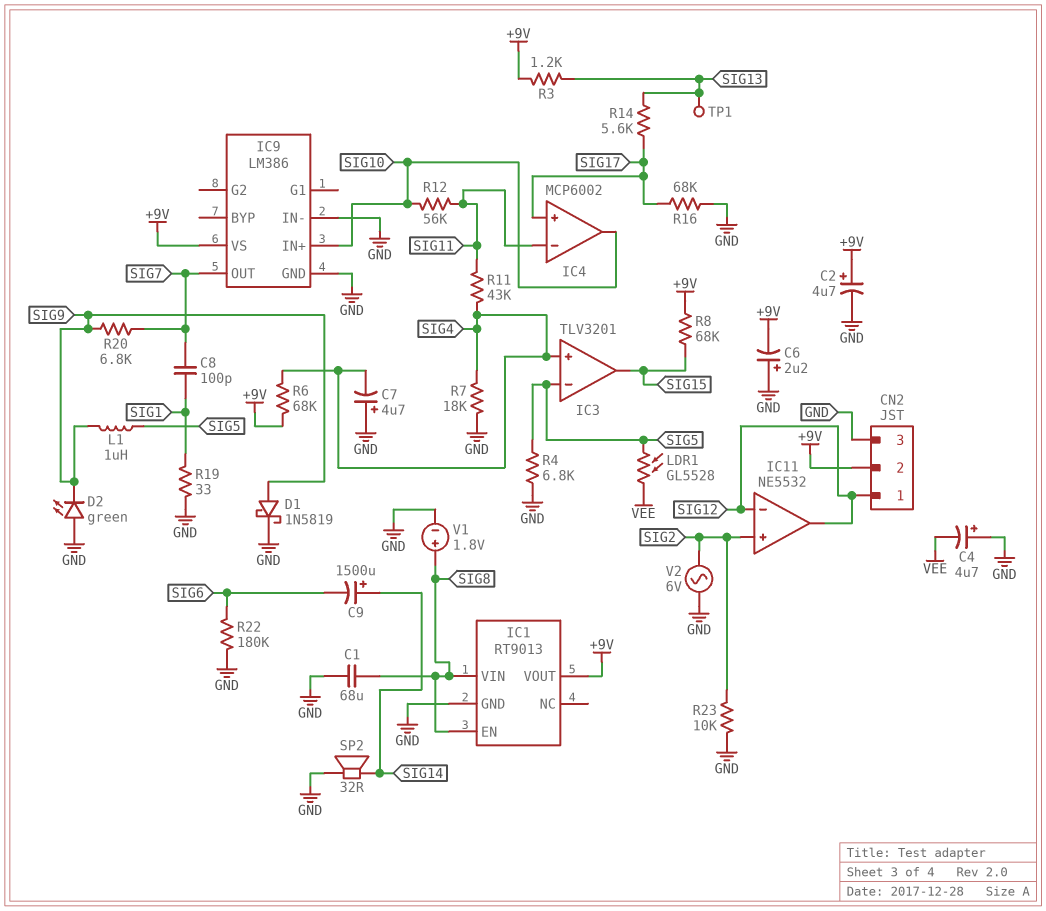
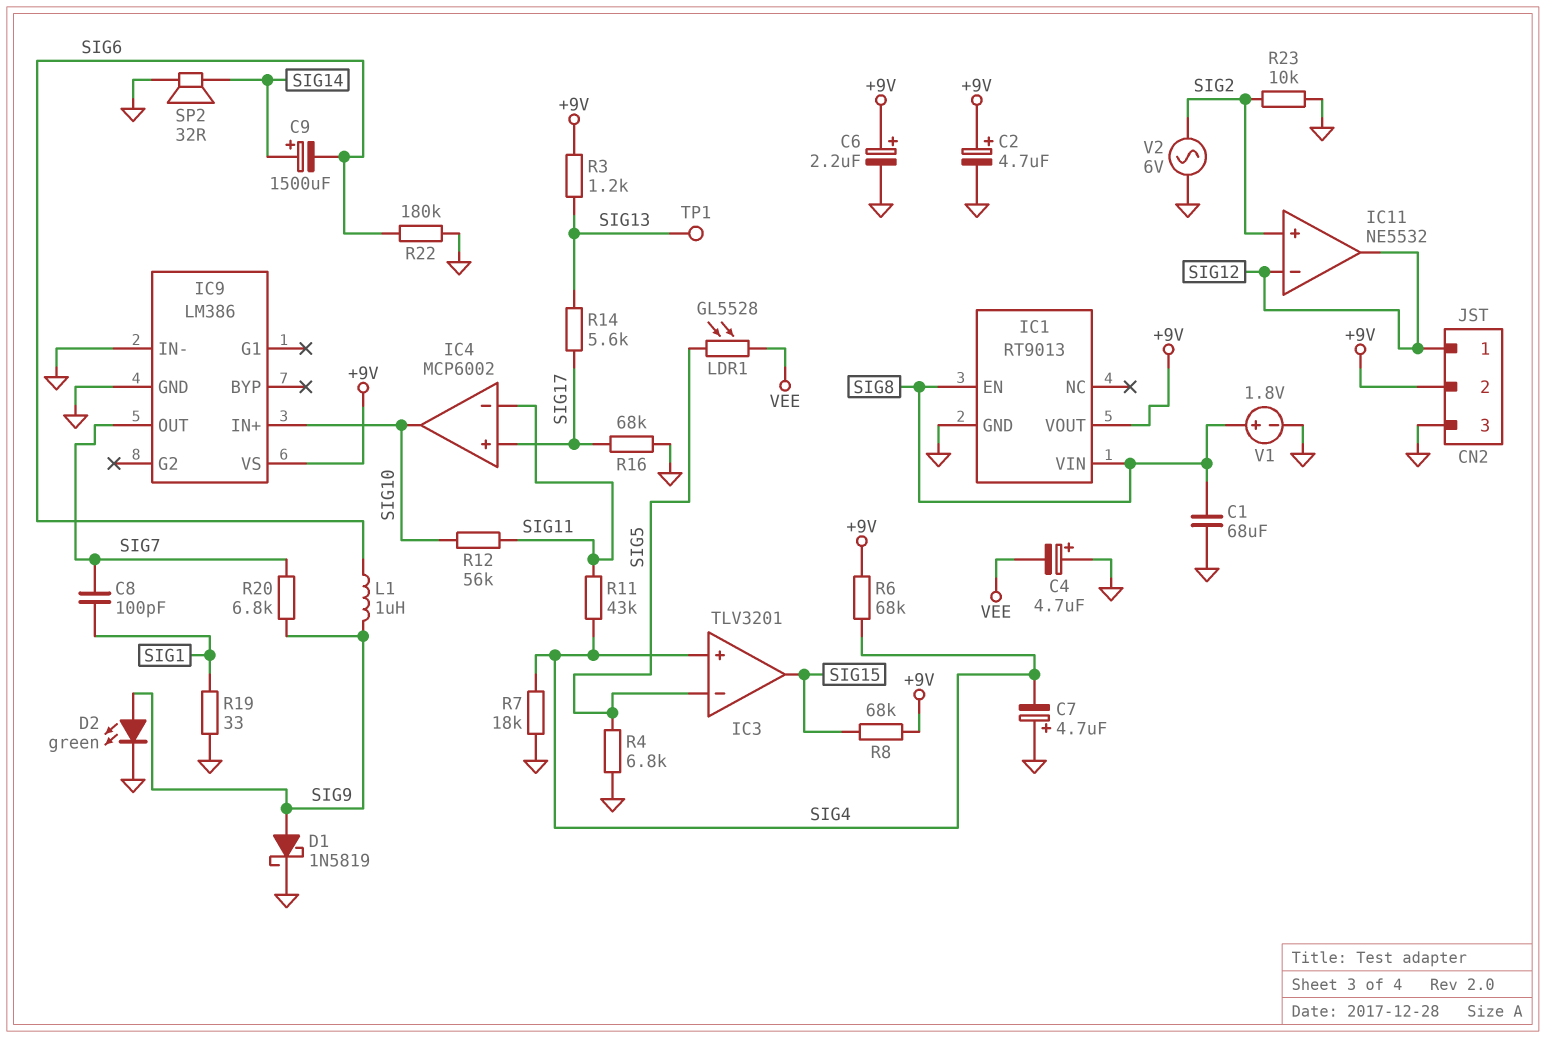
C6: 2.2uF (plus GND, minus +9V) -> 2.2uF (plus +9V, minus GND)
D2: LED green (A GND, K SIG9) -> LED green (A SIG9, K GND)
L1: 1uH (SIG5, SIG9) -> 1uH (SIG6, SIG9)

